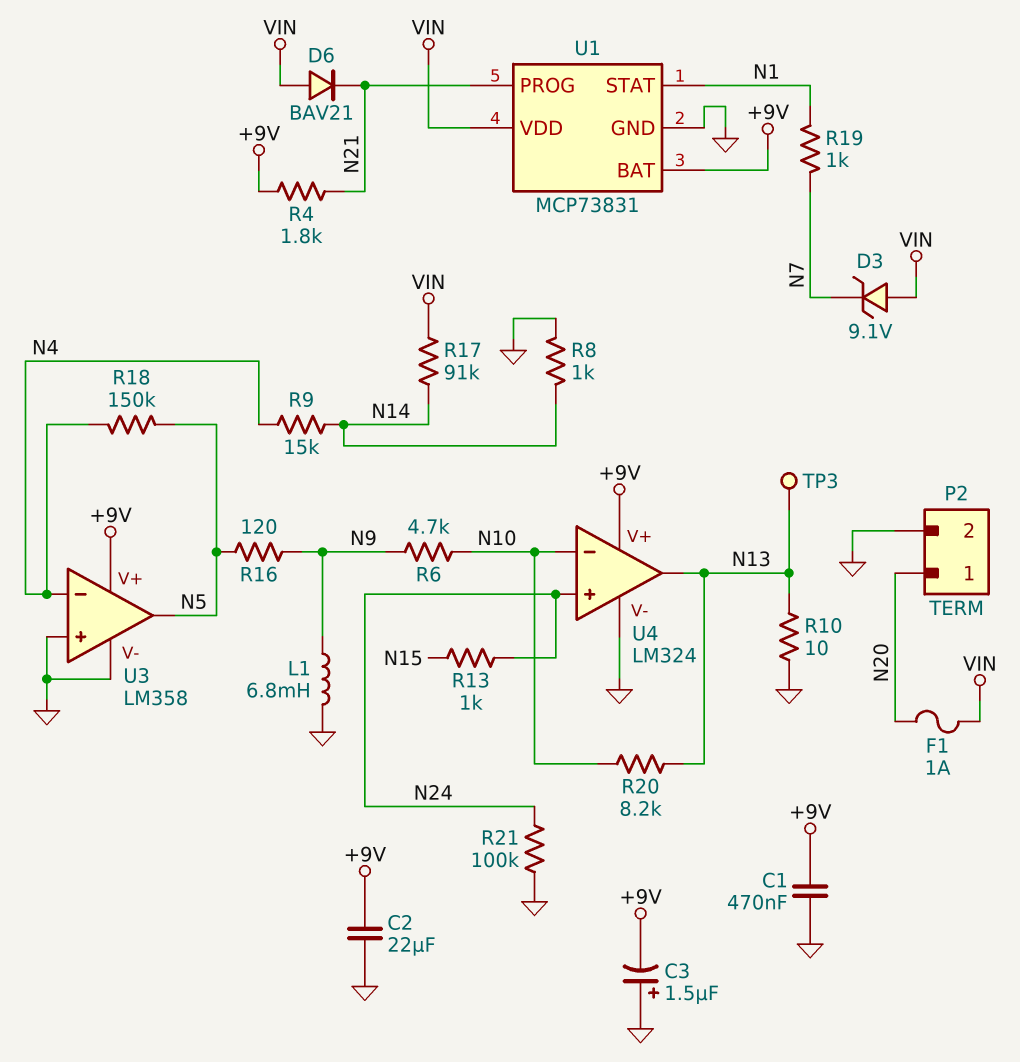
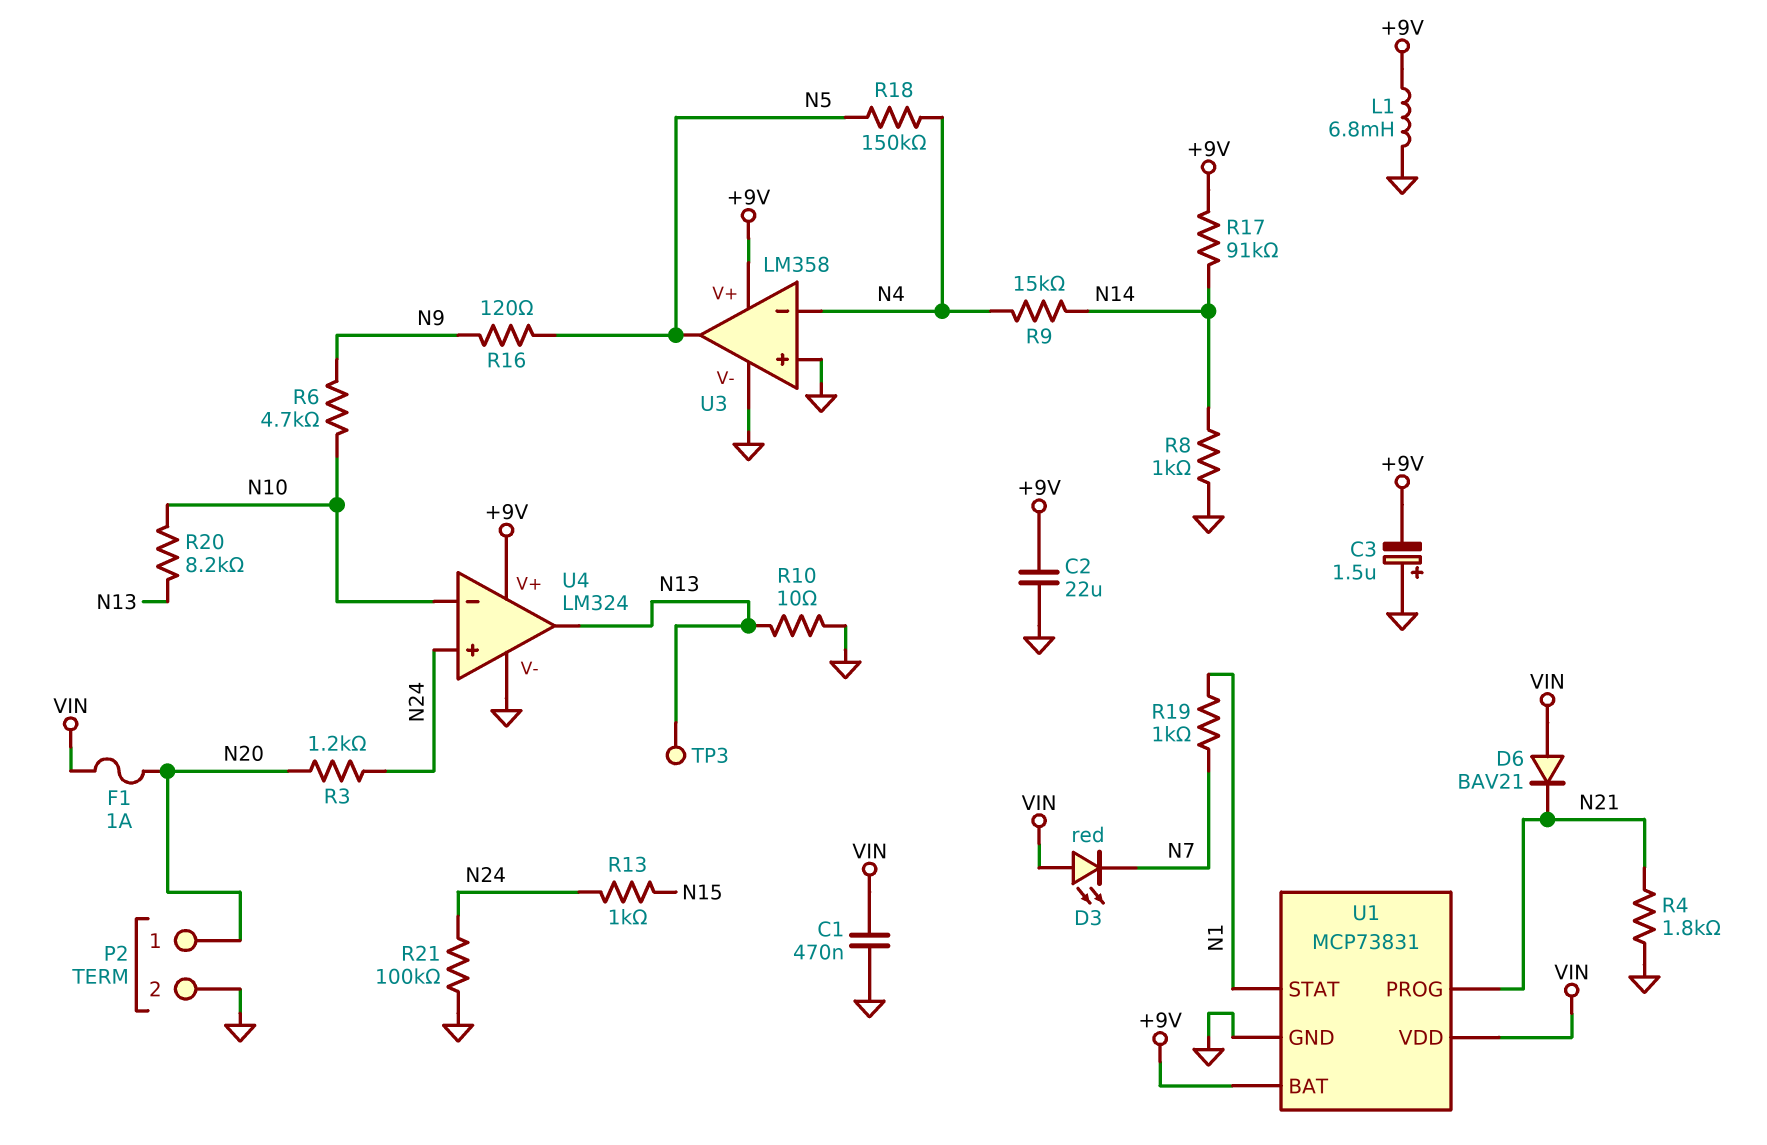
C1: 470nF (+9V, GND) -> 470nF (GND, VIN)
D3: zener 9.1V (A VIN, K N7) -> LED red (A VIN, K N7)
L1: 6.8mH (GND, N9) -> 6.8mH (+9V, GND)
R3: none -> 1.2k (N20, N24)
R4: 1.8k (+9V, N21) -> 1.8k (GND, N21)
R17: 91k (N14, VIN) -> 91k (+9V, N14)

